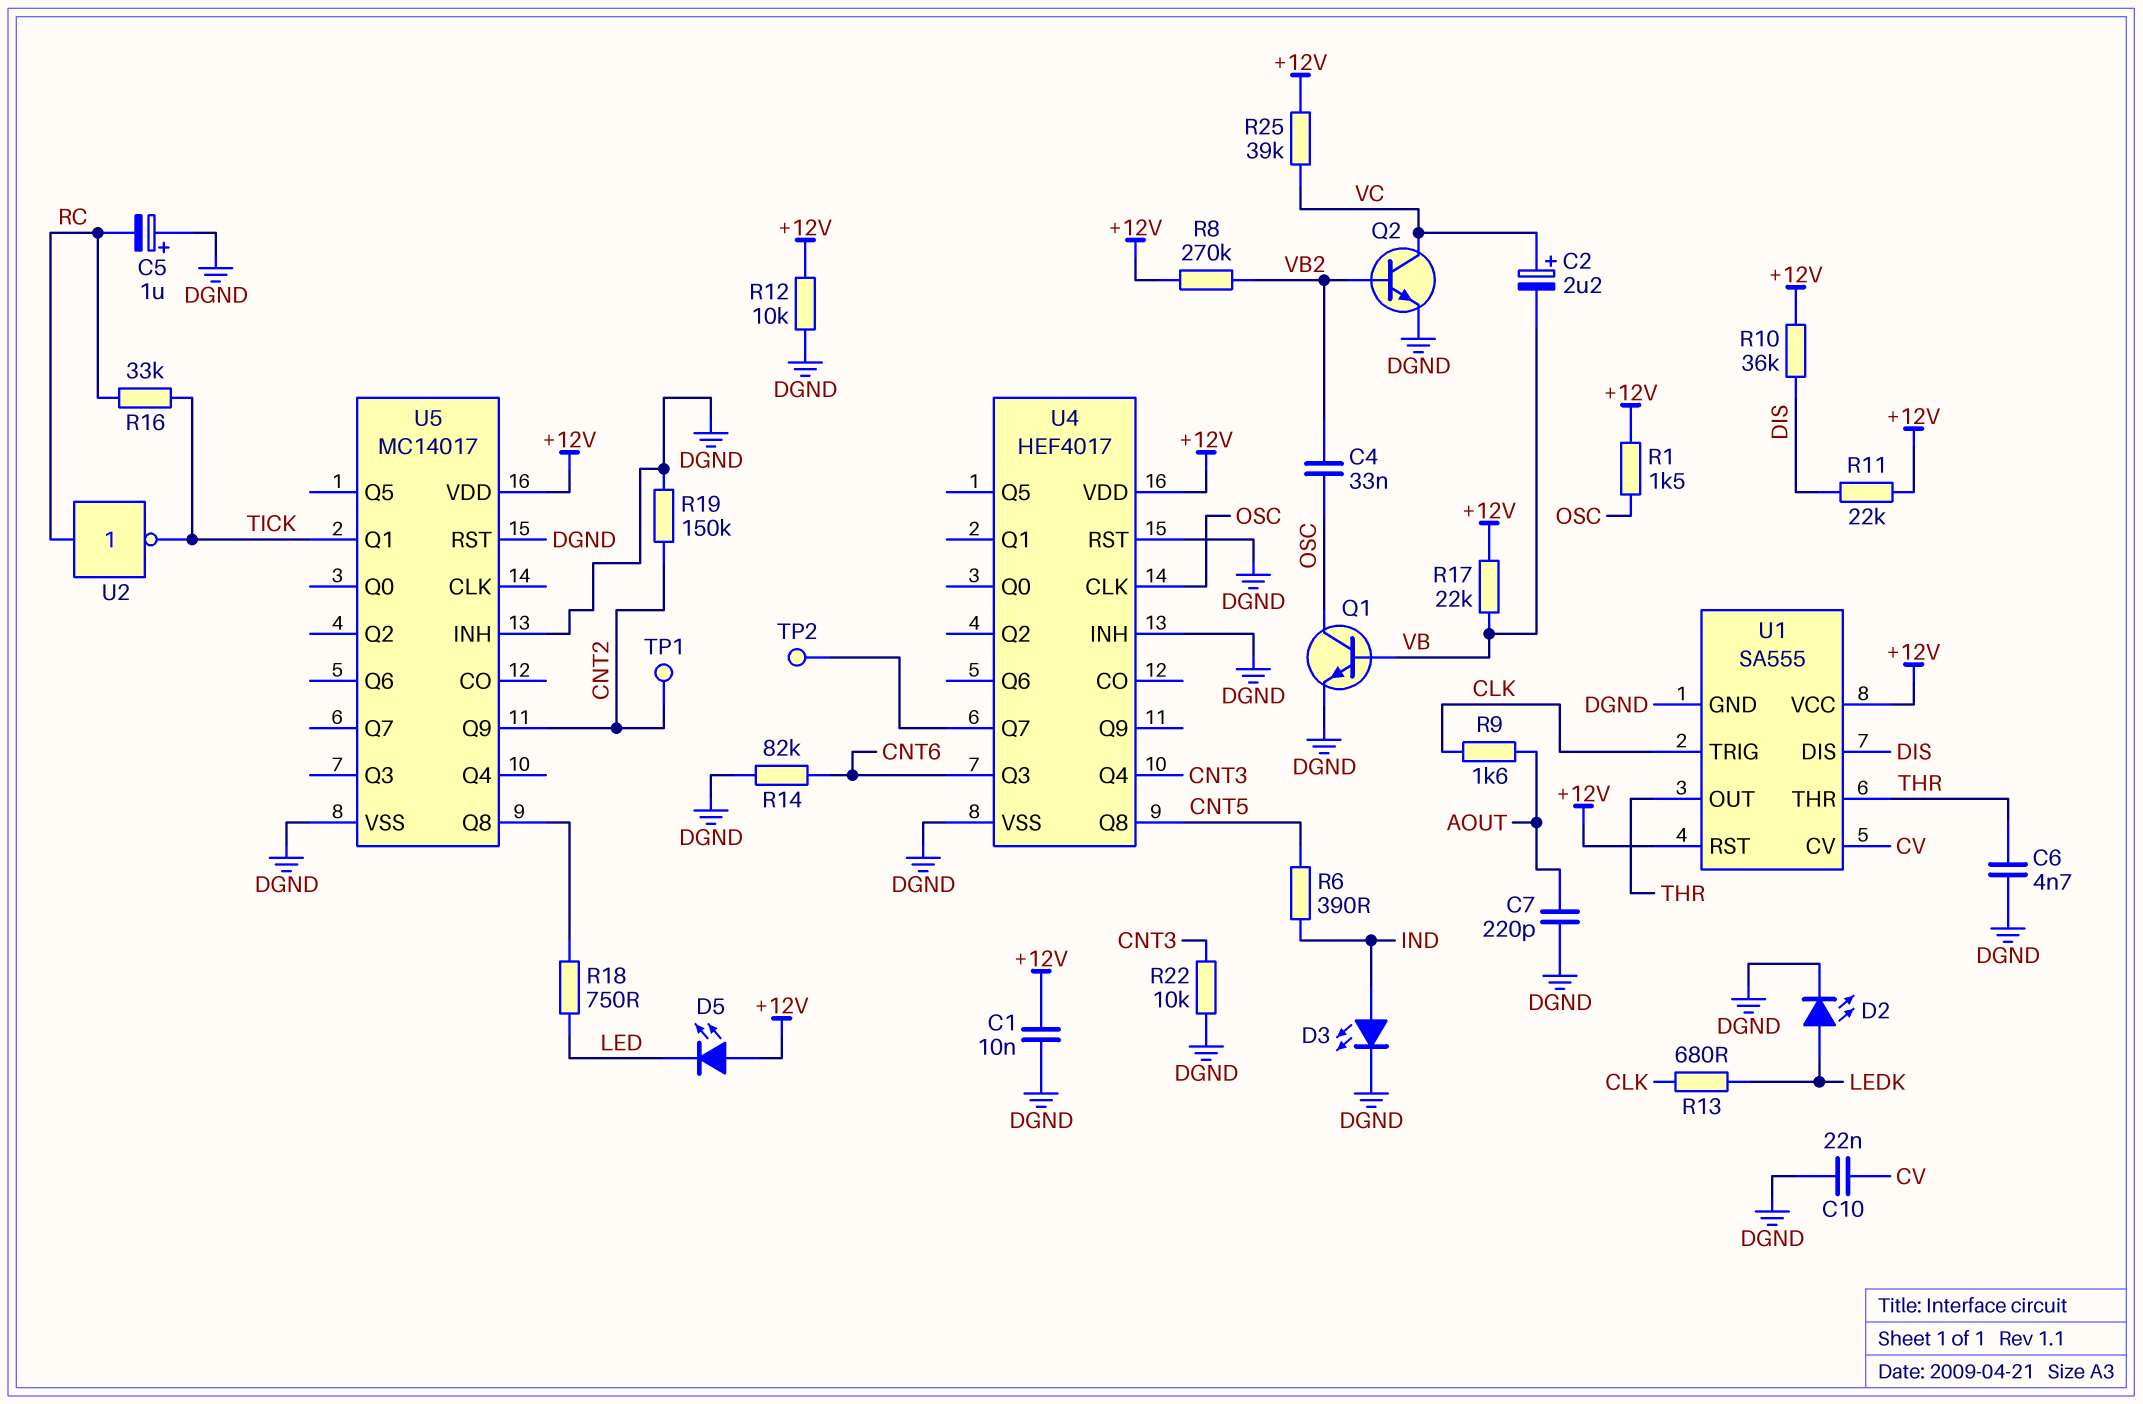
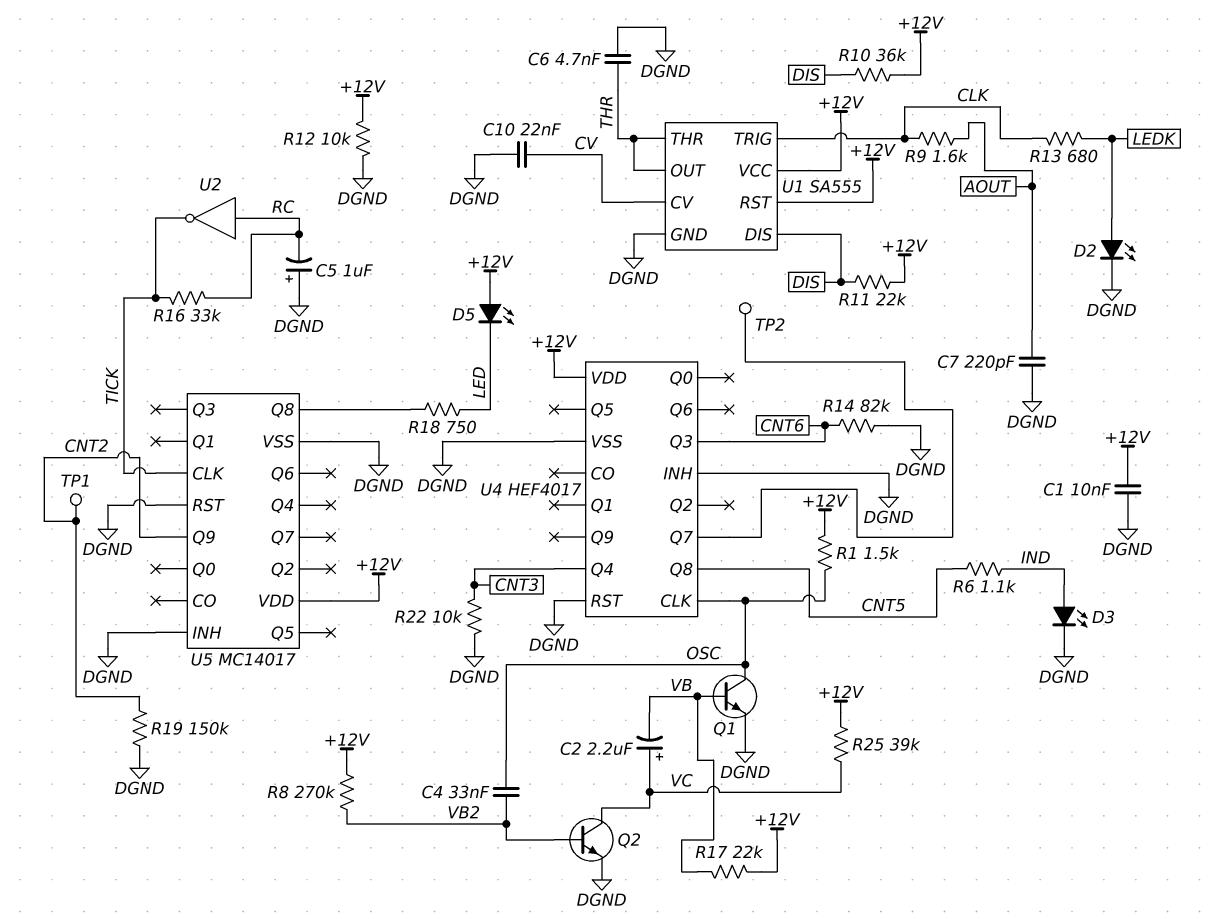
R6: 390 (CNT5, IND) -> 1.1k (CNT5, IND)
U5 pin CLK: none -> TICK
U5 pin Q1: TICK -> none

